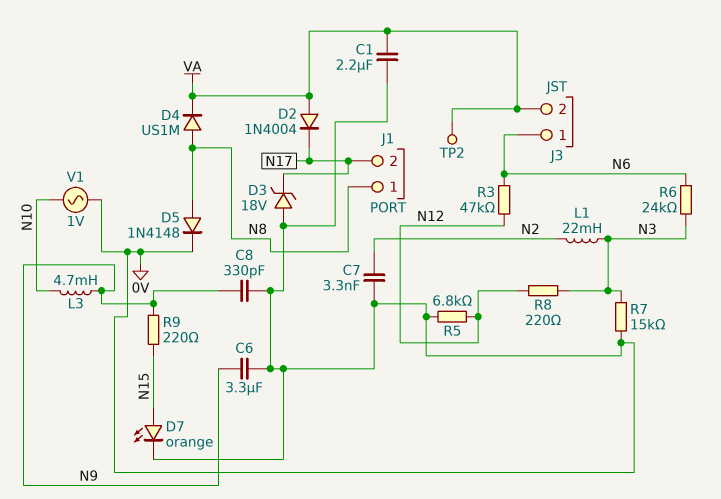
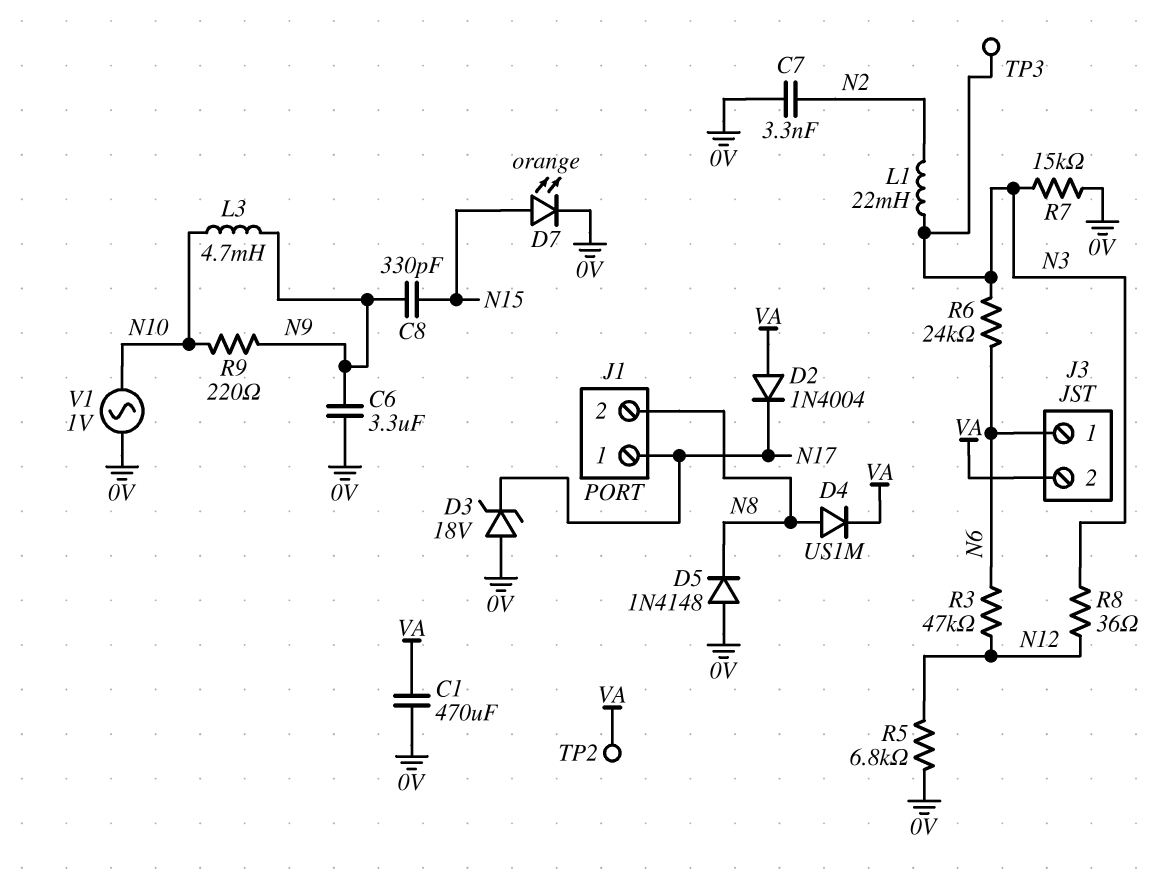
C1: 2.2uF (0V, VA) -> 470uF (0V, VA)
C8: 330pF (0V, N9) -> 330pF (N9, N15)
D5: diode 1N4148 (A N8, K 0V) -> diode 1N4148 (A 0V, K N8)
J1 pin 1: N8 -> N17
J1 pin 2: N17 -> N8
R8: 220 (N3, N12) -> 36 (N3, N12)
R9: 220 (N9, N15) -> 220 (N9, N10)
TP3: none -> test point (N3)

